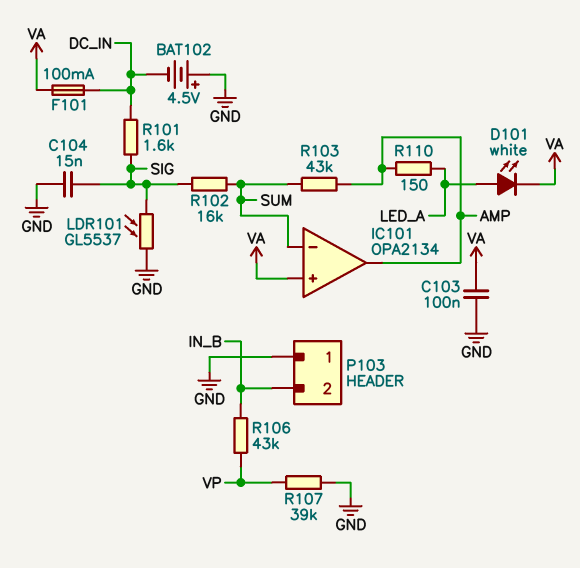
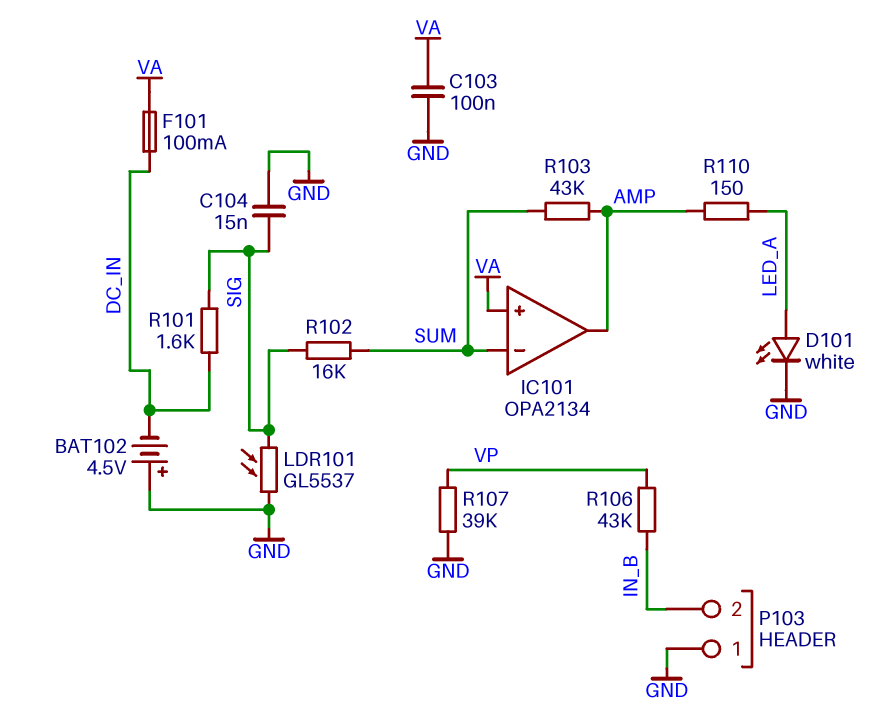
D101: LED white (A LED_A, K VA) -> LED white (A LED_A, K GND)

